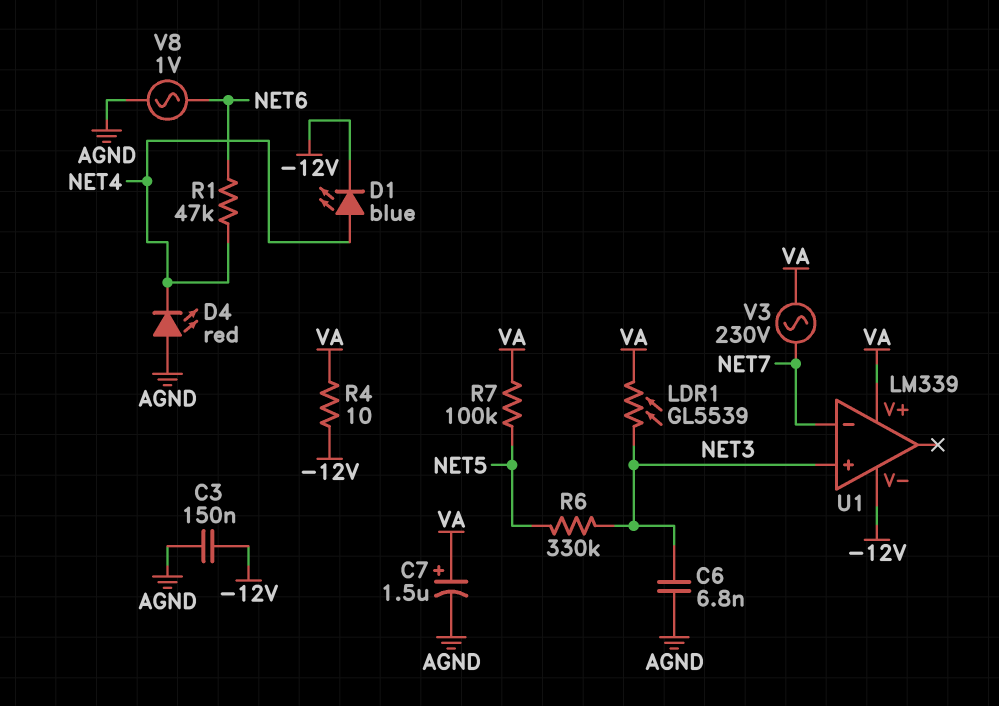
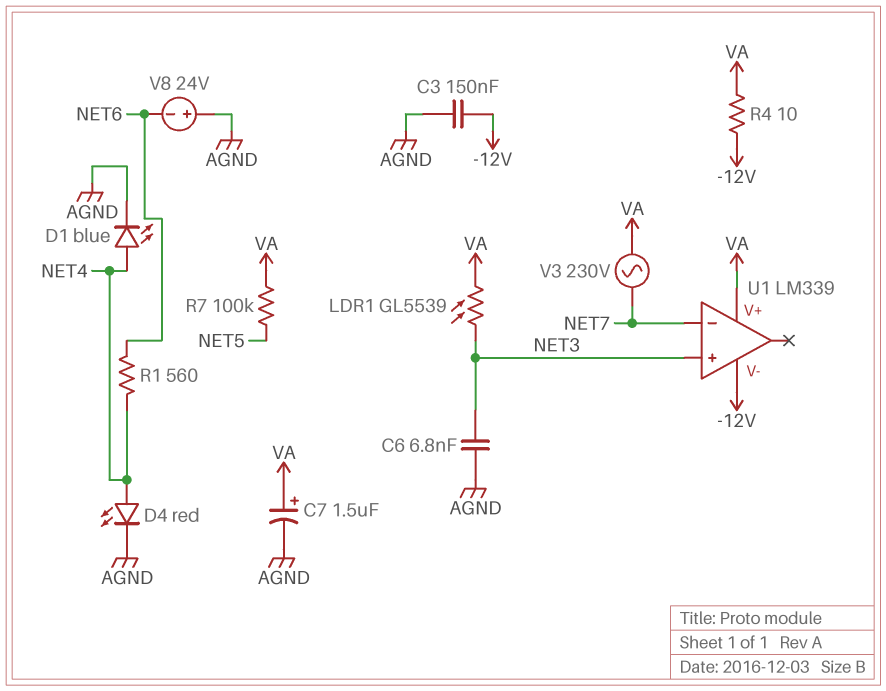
D1: LED blue (A NET4, K -12V) -> LED blue (A NET4, K AGND)
D4: LED red (A AGND, K NET4) -> LED red (A NET4, K AGND)
R1: 47k (NET4, NET6) -> 560 (NET4, NET6)
R6: 330k (NET3, NET5) -> none
V8: AC 1V (AGND, NET6) -> 24V (plus AGND, minus NET6)

